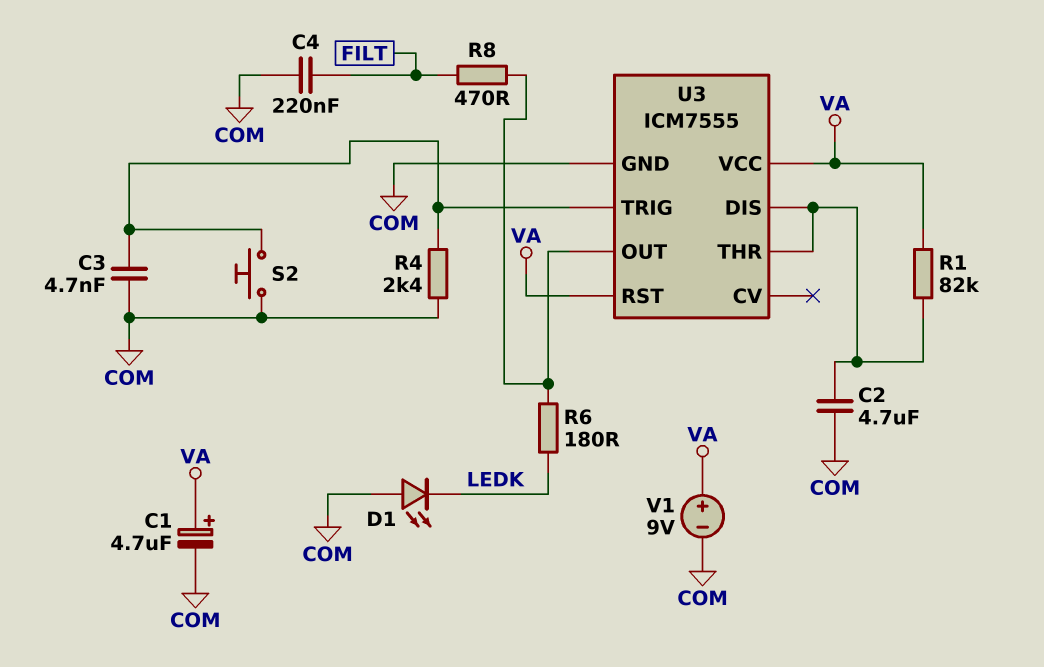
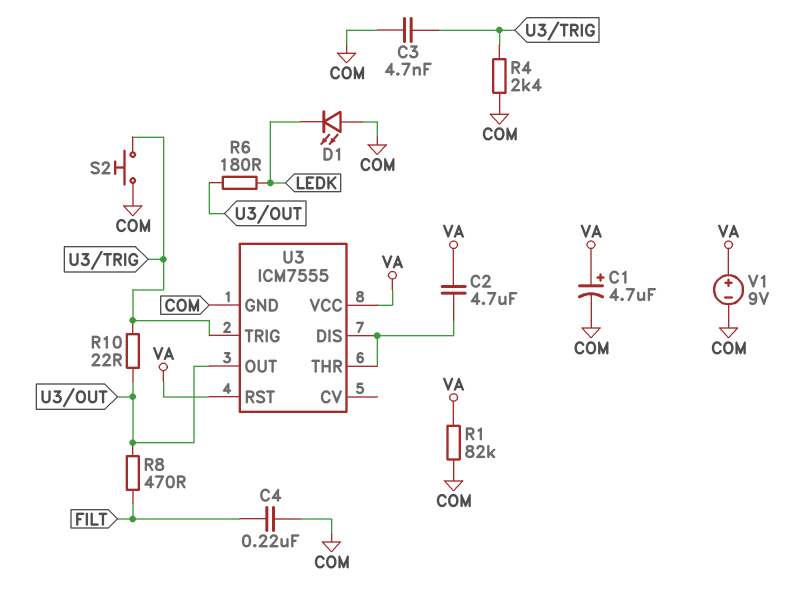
C2: 4.7uF (COM, U3/DIS) -> 4.7uF (U3/DIS, VA)
R1: 82k (U3/DIS, VA) -> 82k (COM, VA)
R10: none -> 22 (U3/OUT, U3/TRIG)

